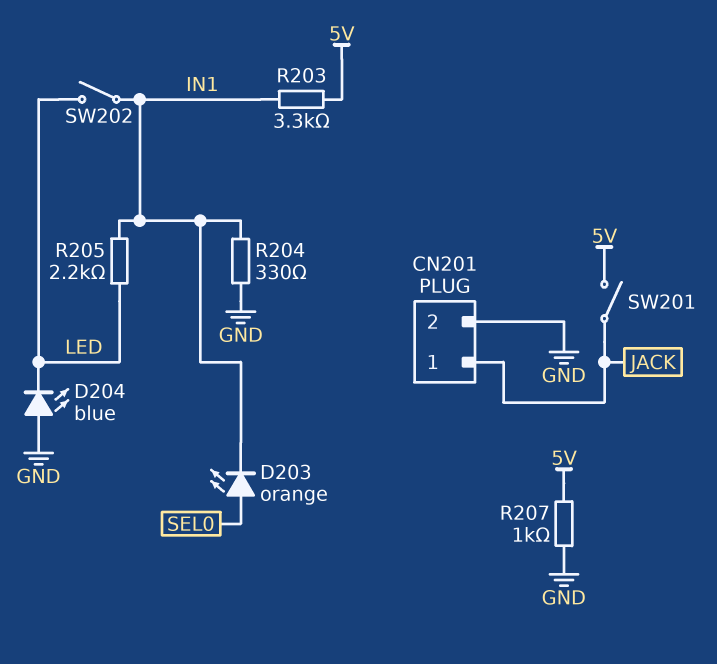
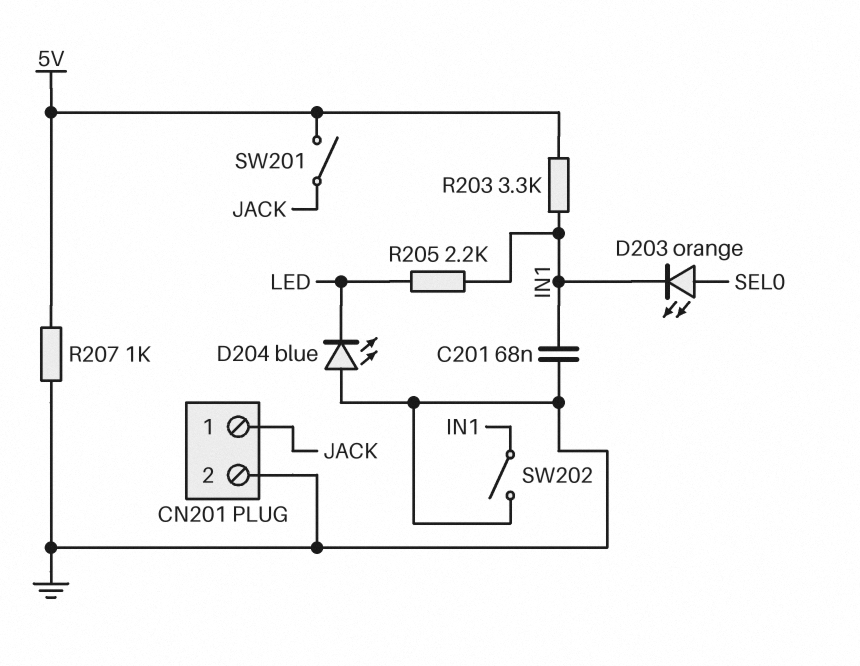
C201: none -> 68nF (GND, IN1)
R204: 330 (GND, IN1) -> none
SW202: switch (IN1, LED) -> switch (GND, IN1)

